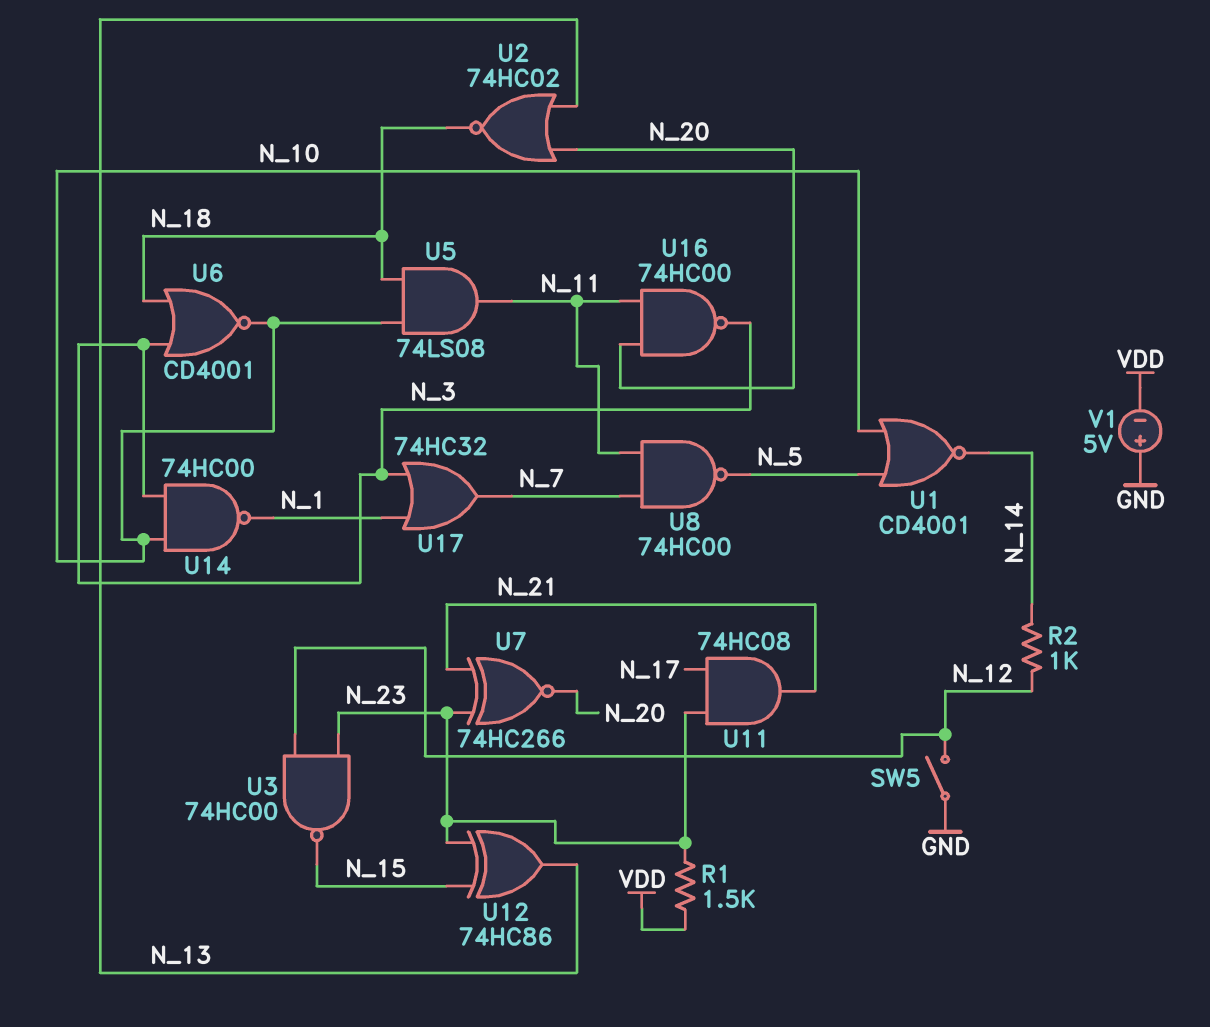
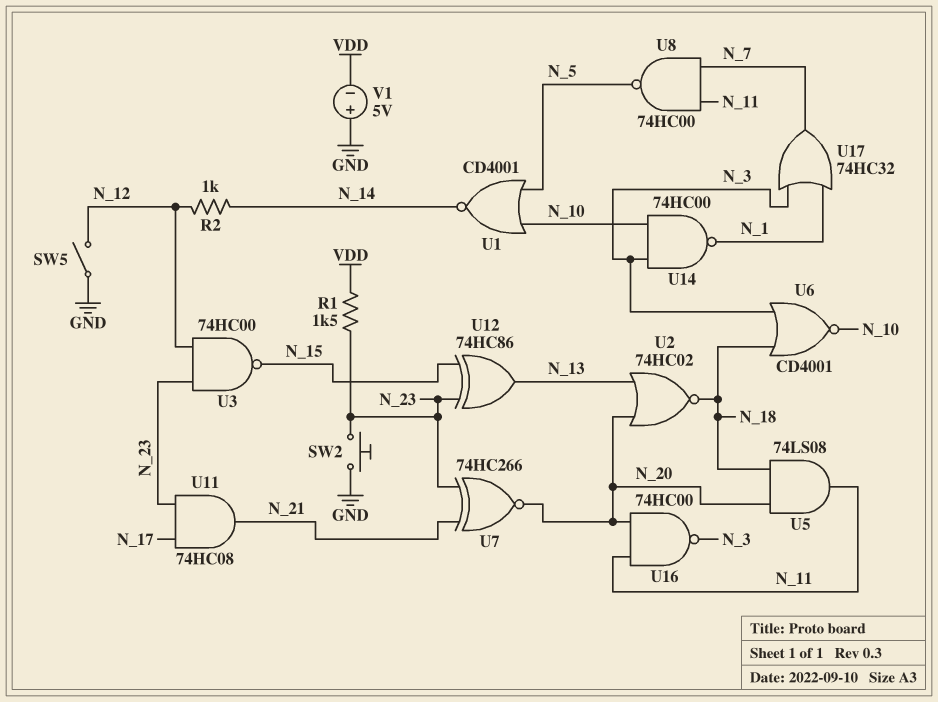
SW2: none -> button (GND, N_23)
U5: AND 74LS08 (in N_10, in N_18, out N_11) -> AND 74LS08 (in N_18, in N_20, out N_11)

